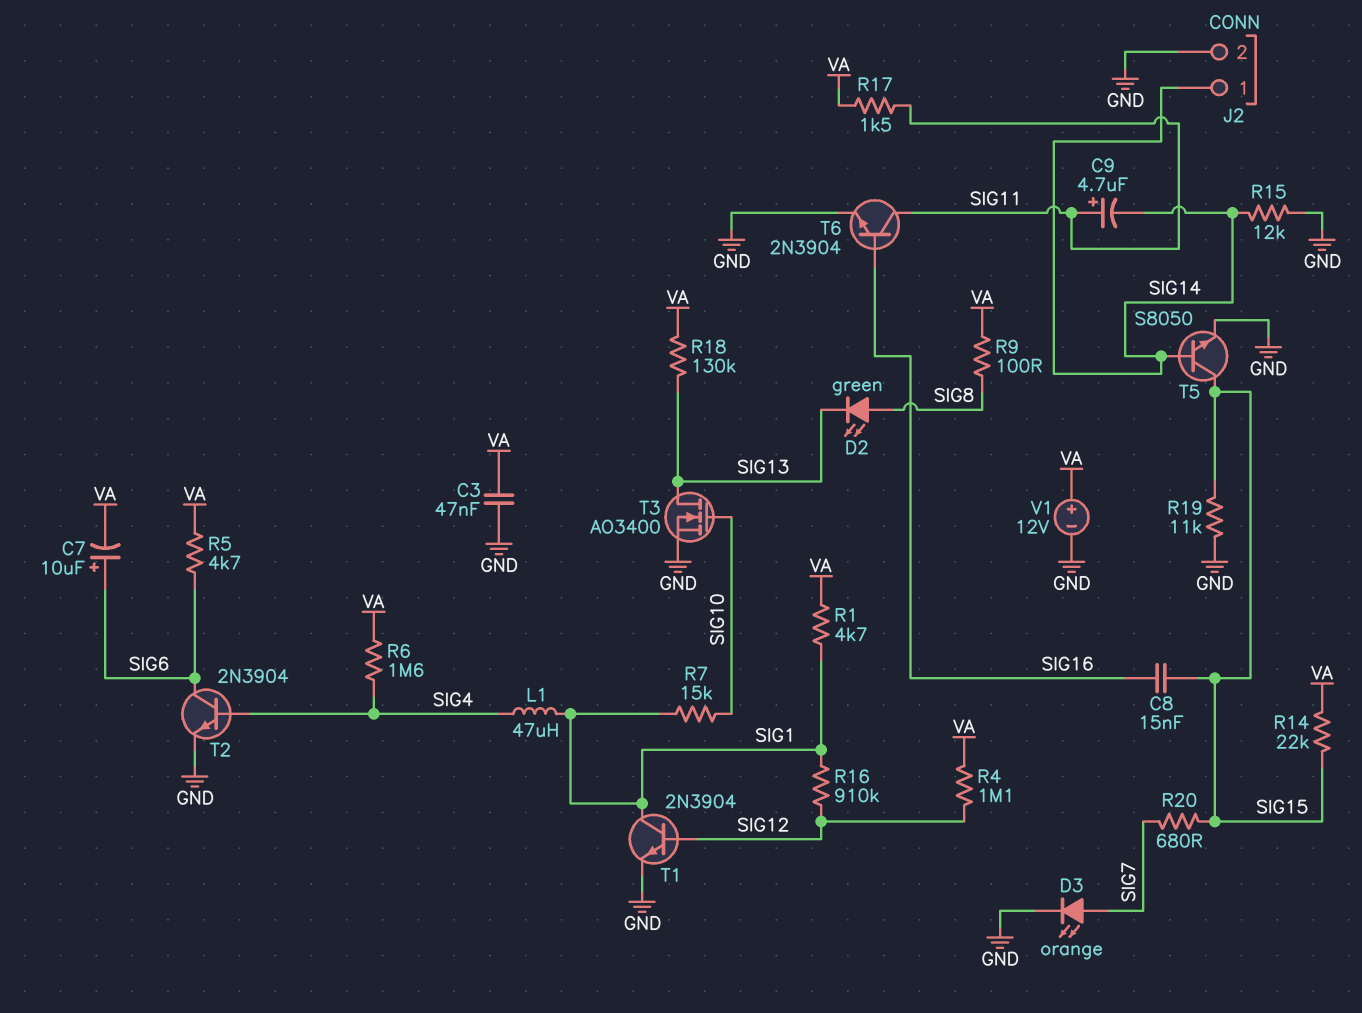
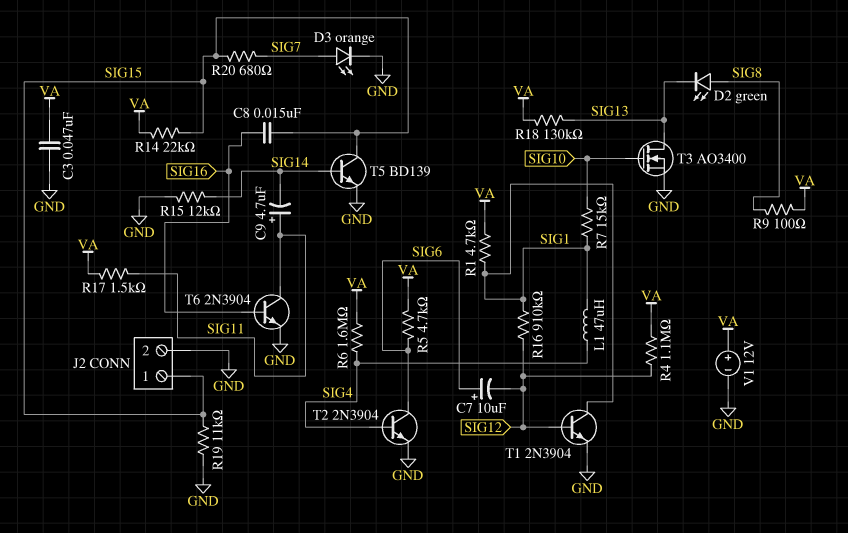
C7: 10uF (plus SIG6, minus VA) -> 10uF (plus SIG6, minus SIG12)
J2 pin 1: SIG14 -> SIG15
T5: NPN S8050 (B SIG14, C SIG15, E GND) -> NPN BD139 (B SIG14, C SIG15, E GND)

